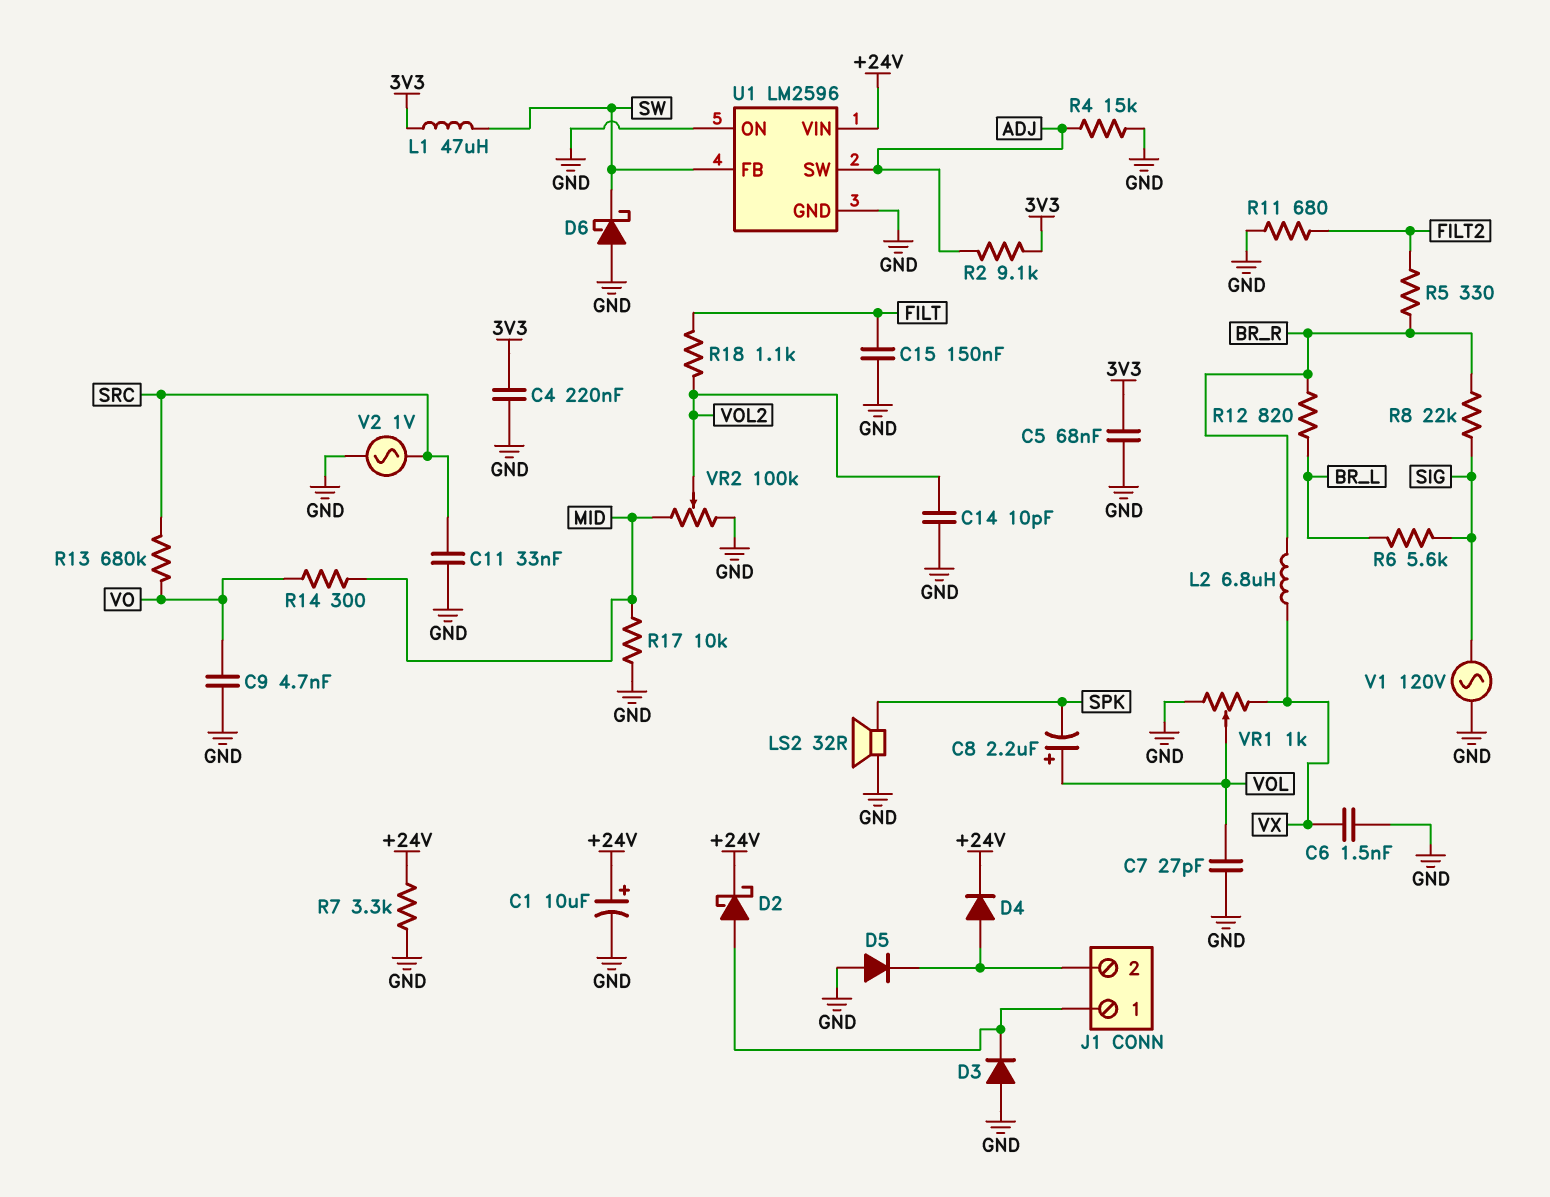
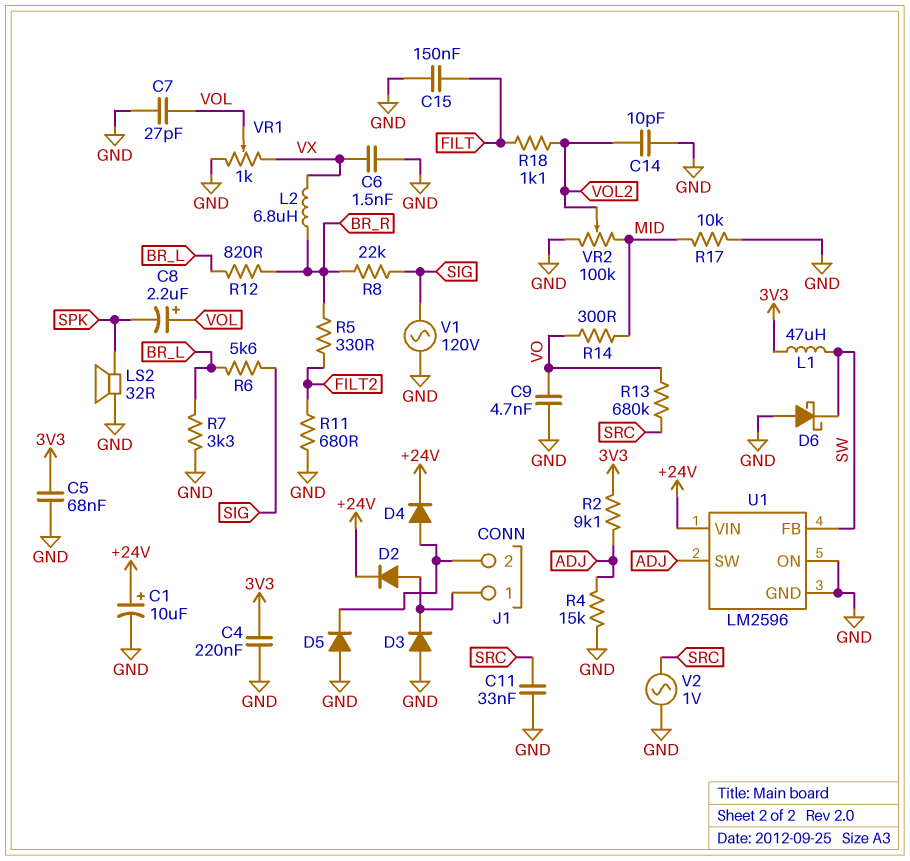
D2: schottky (A J1/1, K +24V) -> diode (A J1/1, K +24V)
R7: 3.3k (+24V, GND) -> 3.3k (BR_L, GND)

